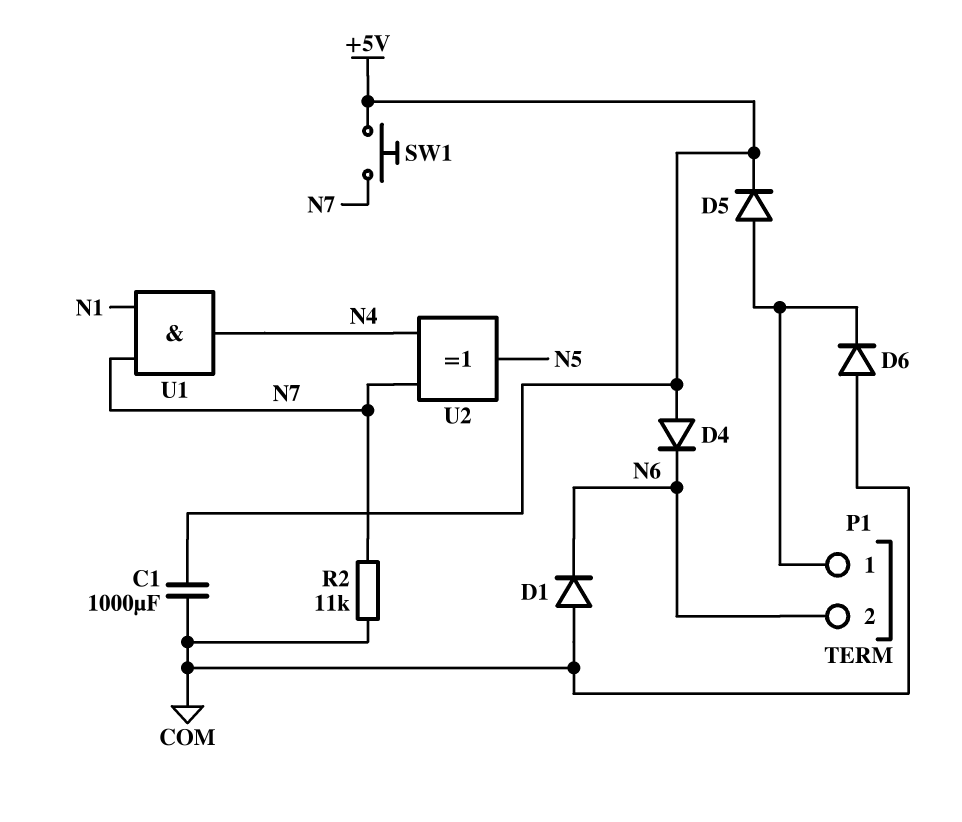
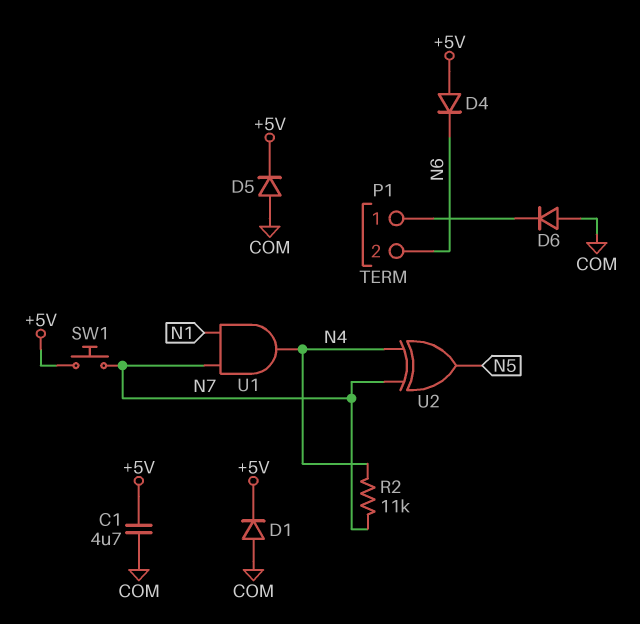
C1: 1000uF (+5V, COM) -> 4.7uF (+5V, COM)
D1: diode (A COM, K N6) -> diode (A COM, K +5V)
D5: diode (A P1/1, K +5V) -> diode (A COM, K +5V)
R2: 11k (COM, N7) -> 11k (N4, N7)

